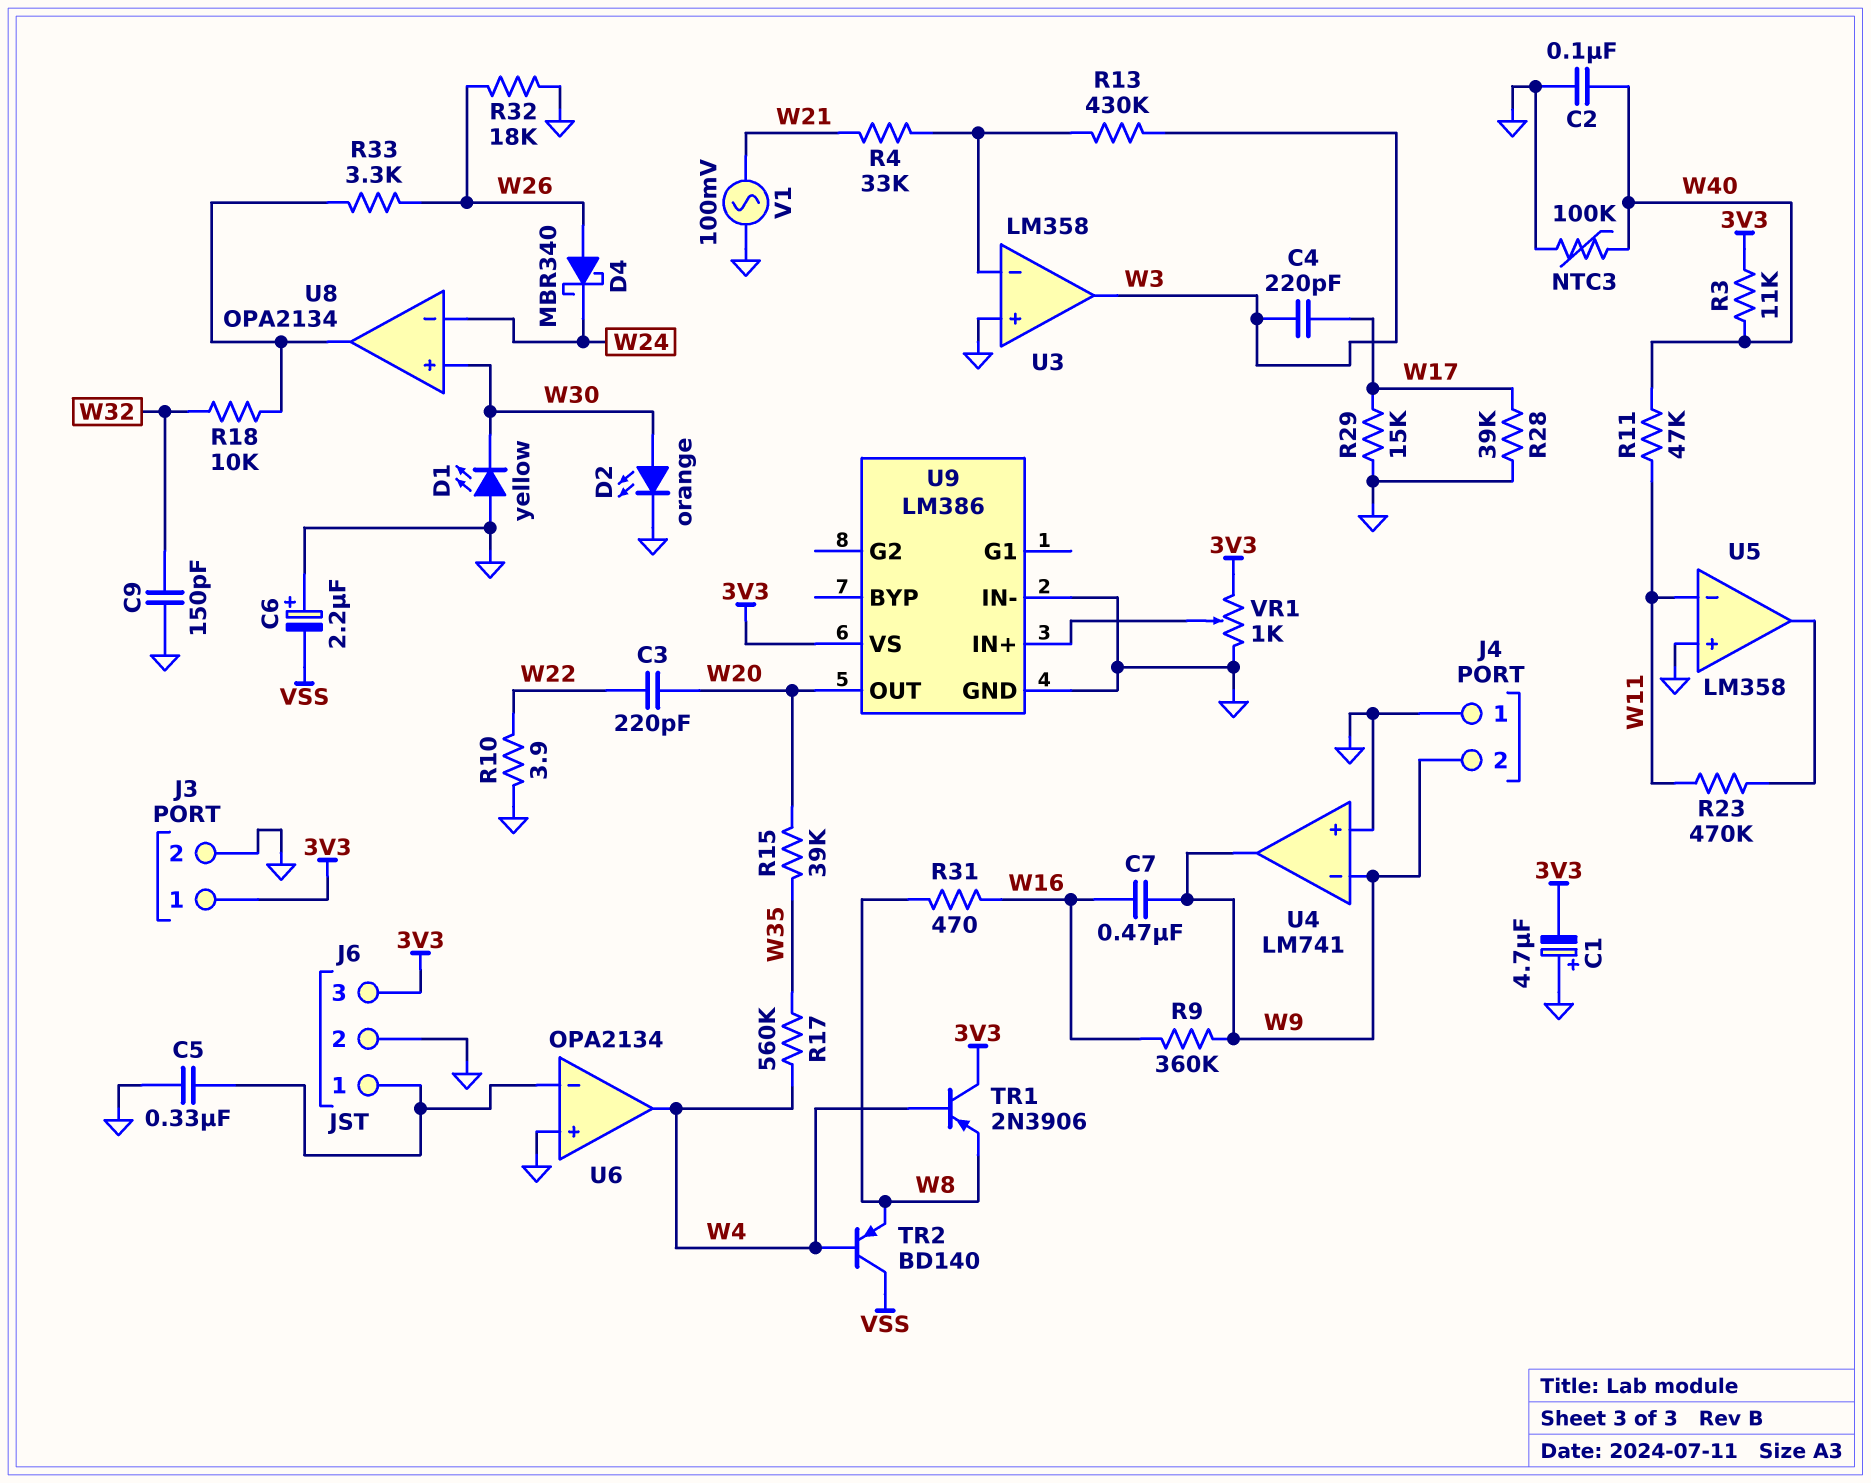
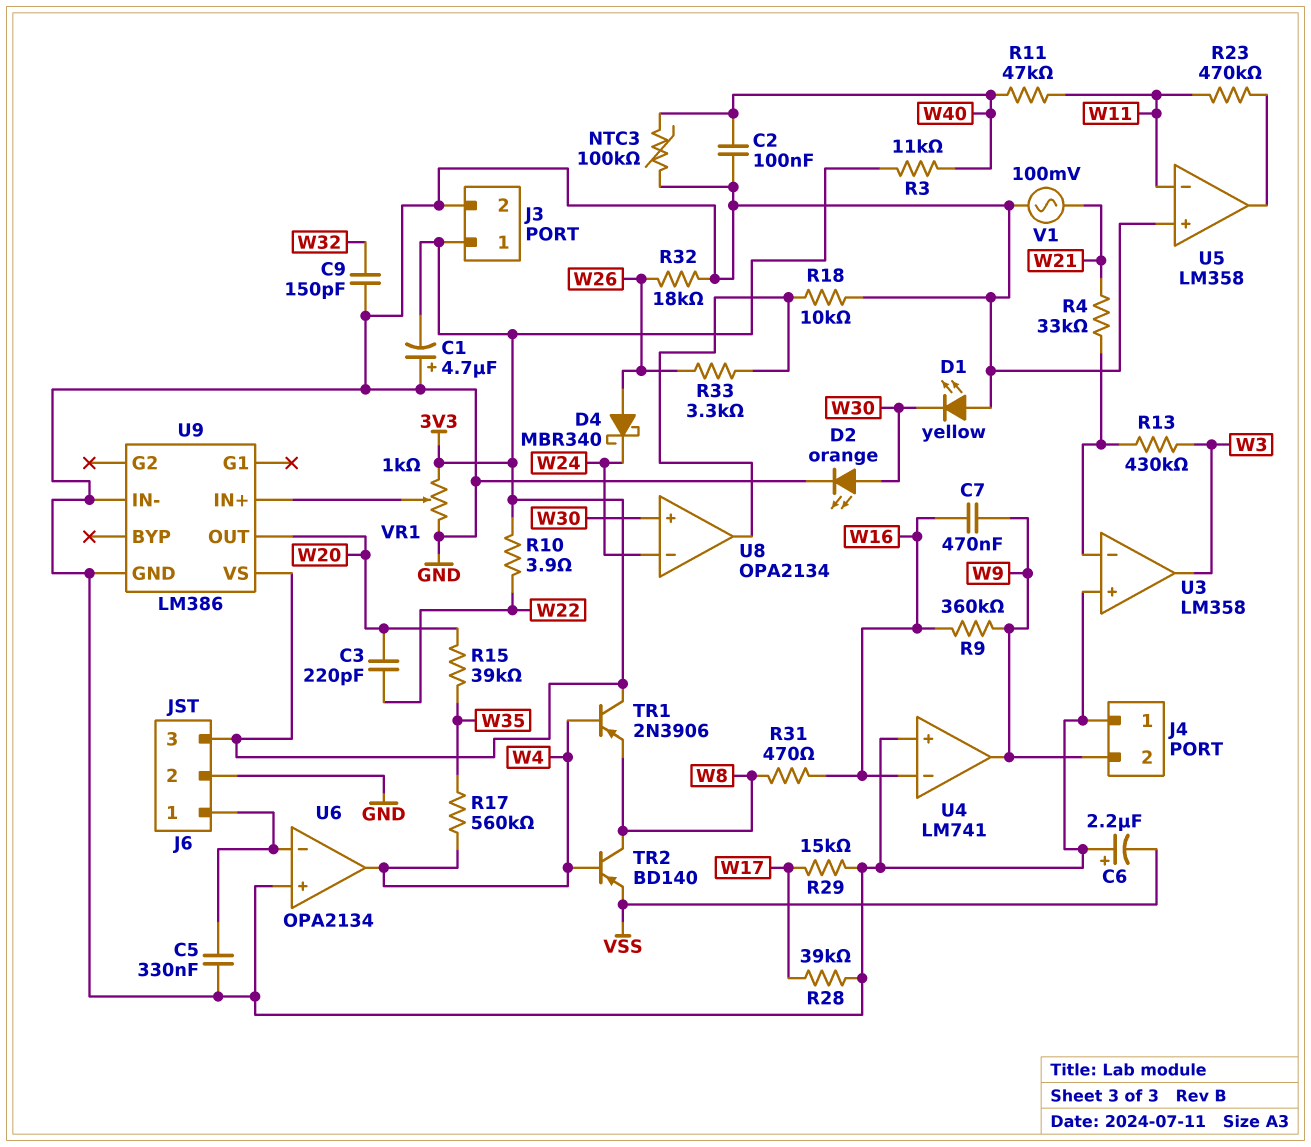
C4: 220pF (W3, W17) -> none
R10: 3.9 (GND, W22) -> 3.9 (3V3, W22)
R18: 10k (U8/out, W32) -> 10k (GND, U8/out)
TR2: PNP BD140 (B W4, C VSS, E W8) -> PNP BD140 (B W4, C W8, E VSS)
U4 pin in-: W9 -> W16

